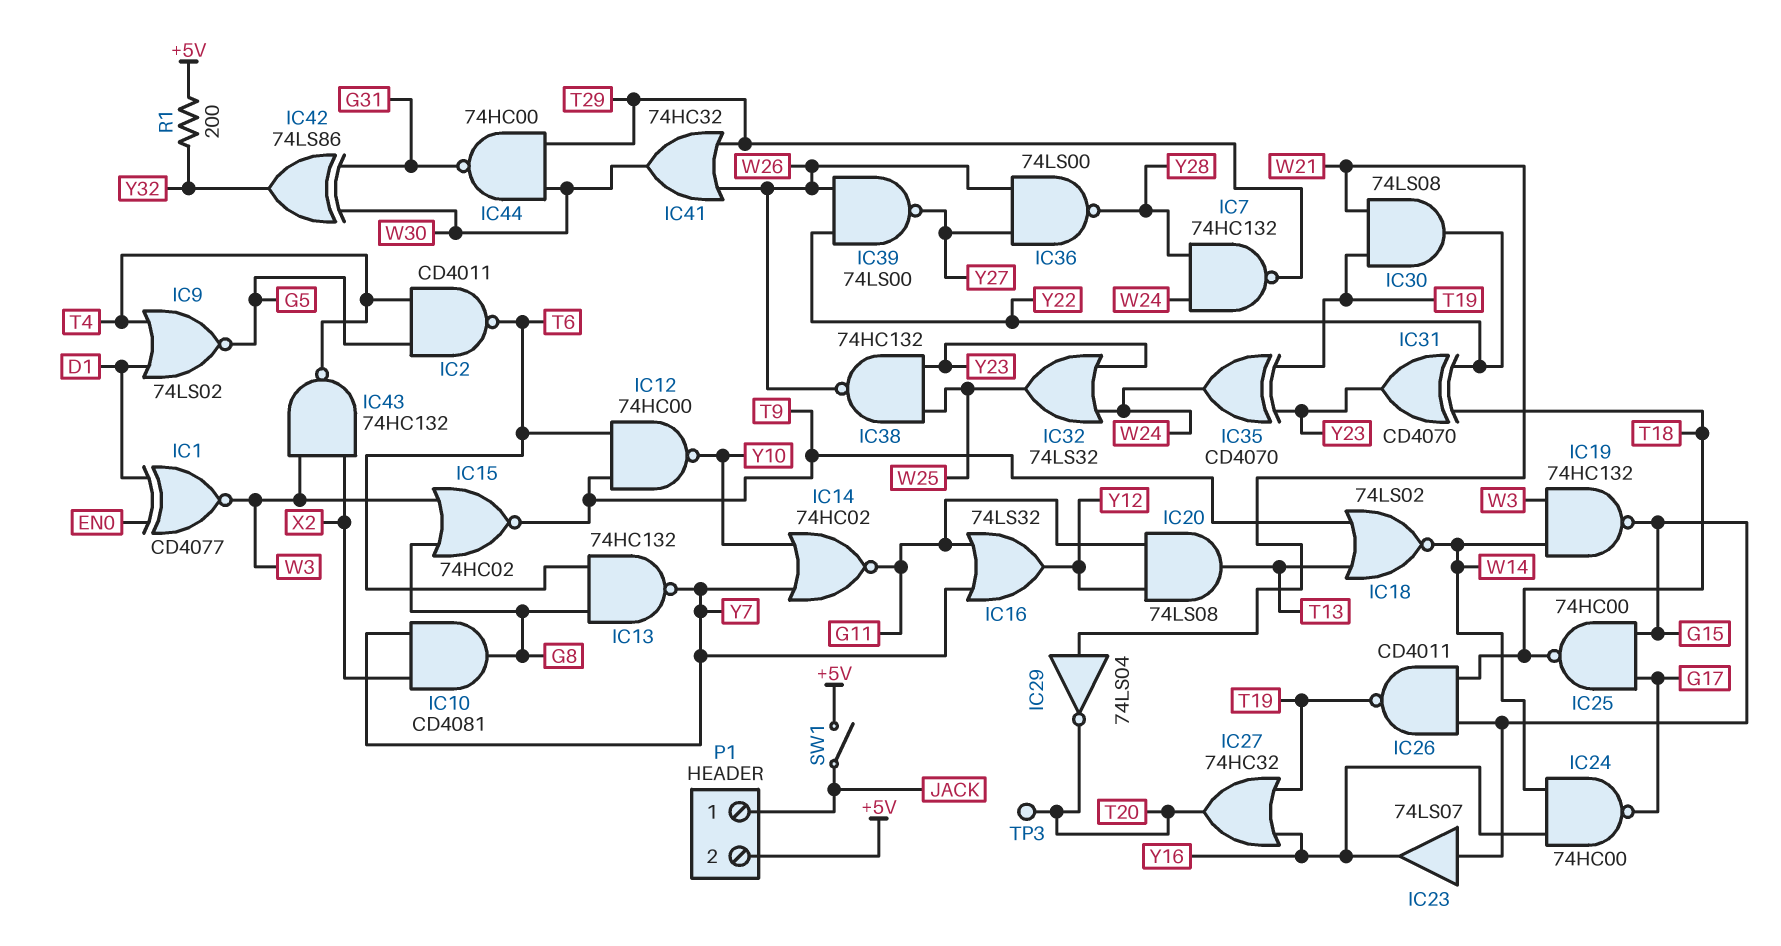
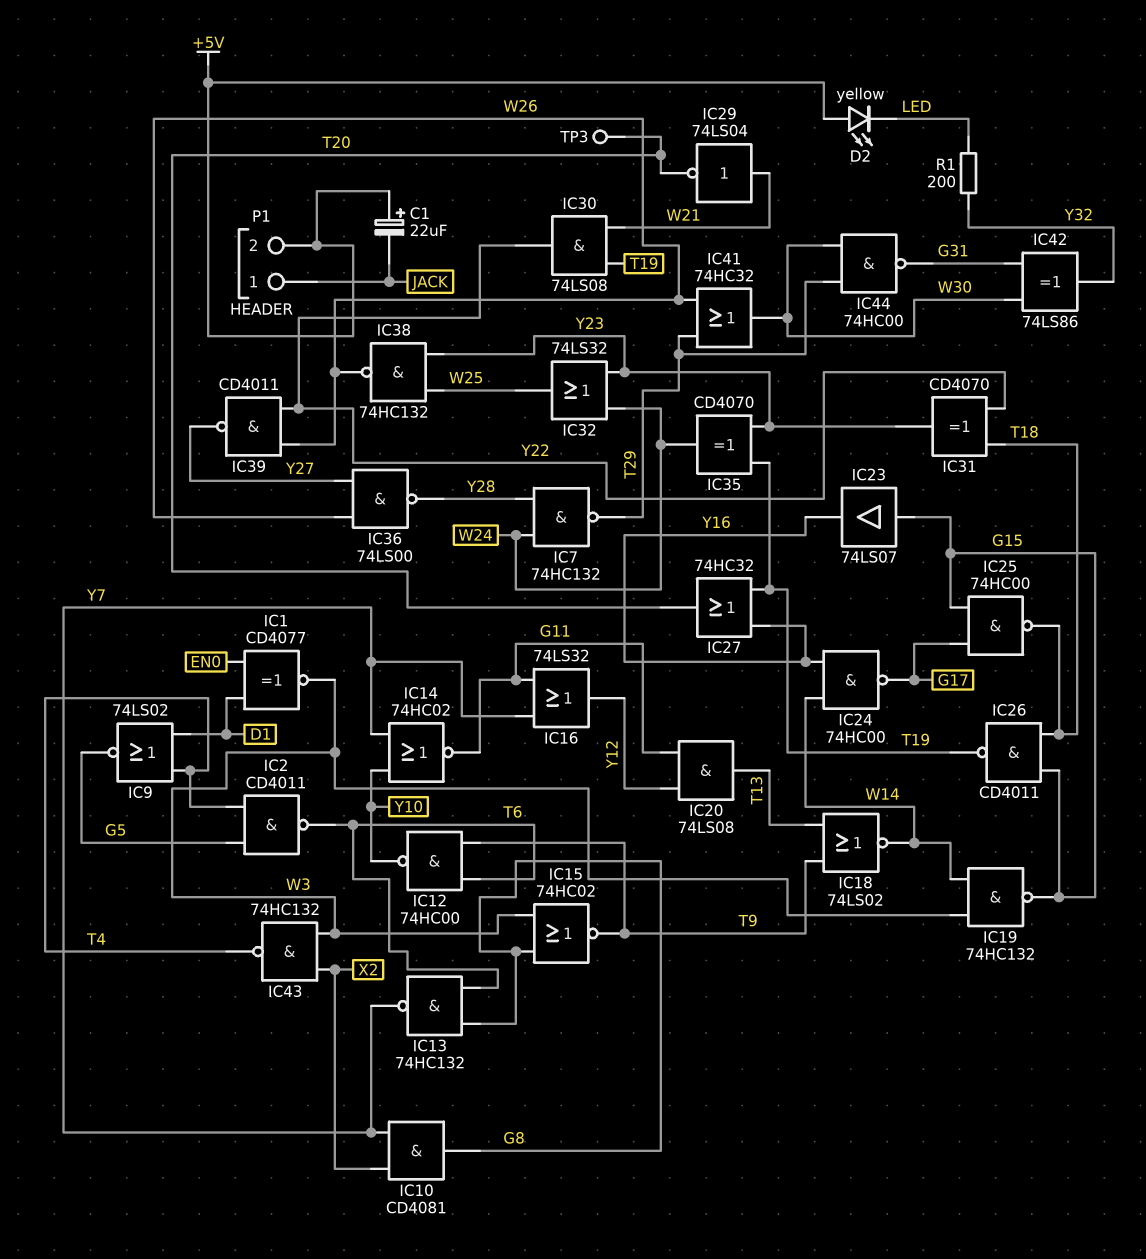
C1: none -> 22uF (plus +5V, minus JACK)
D2: none -> LED yellow (A +5V, K LED)
IC39: NAND 74LS00 (in W26, in Y22, out Y27) -> NAND CD4011 (in W26, in Y22, out Y27)
R1: 200 (+5V, Y32) -> 200 (LED, Y32)
SW1: switch (+5V, JACK) -> none

